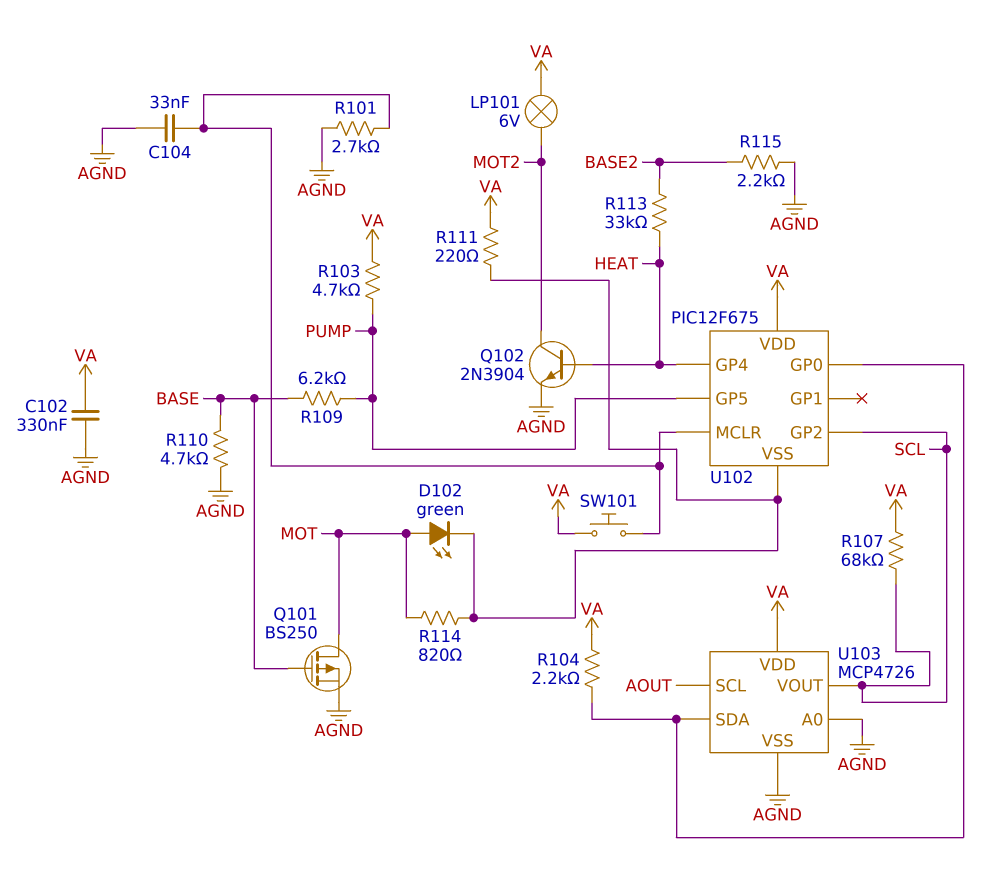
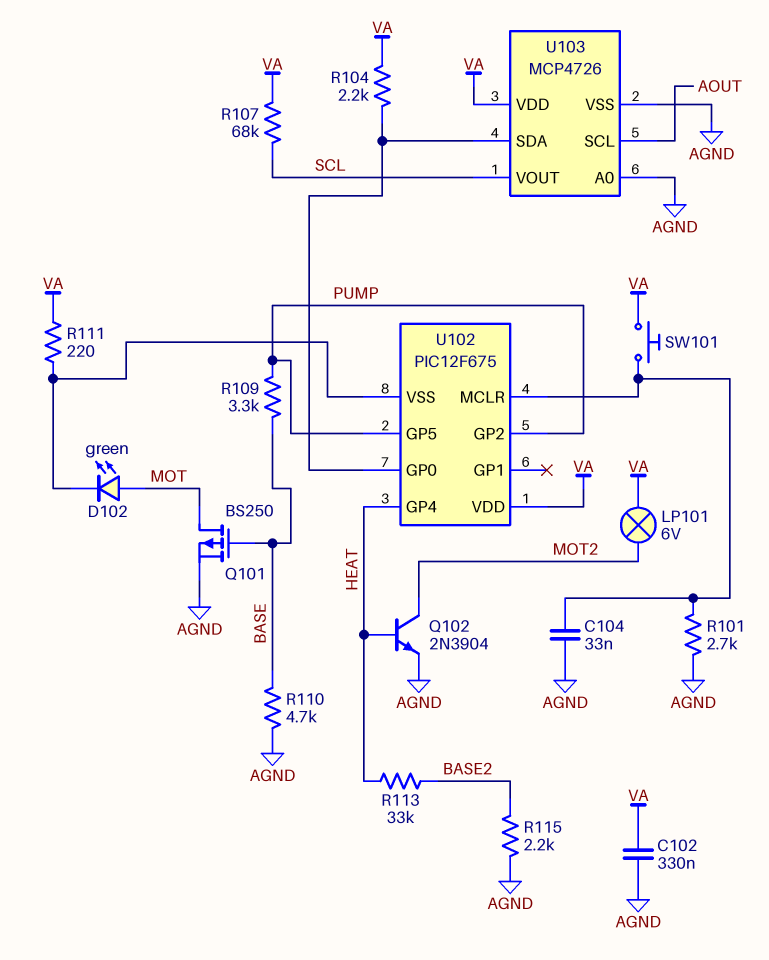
R103: 4.7k (PUMP, VA) -> none
R109: 6.2k (BASE, PUMP) -> 3.3k (BASE, PUMP)
R114: 820 (MOT, U102/VSS) -> none
U102 pin GP2: SCL -> PUMP

